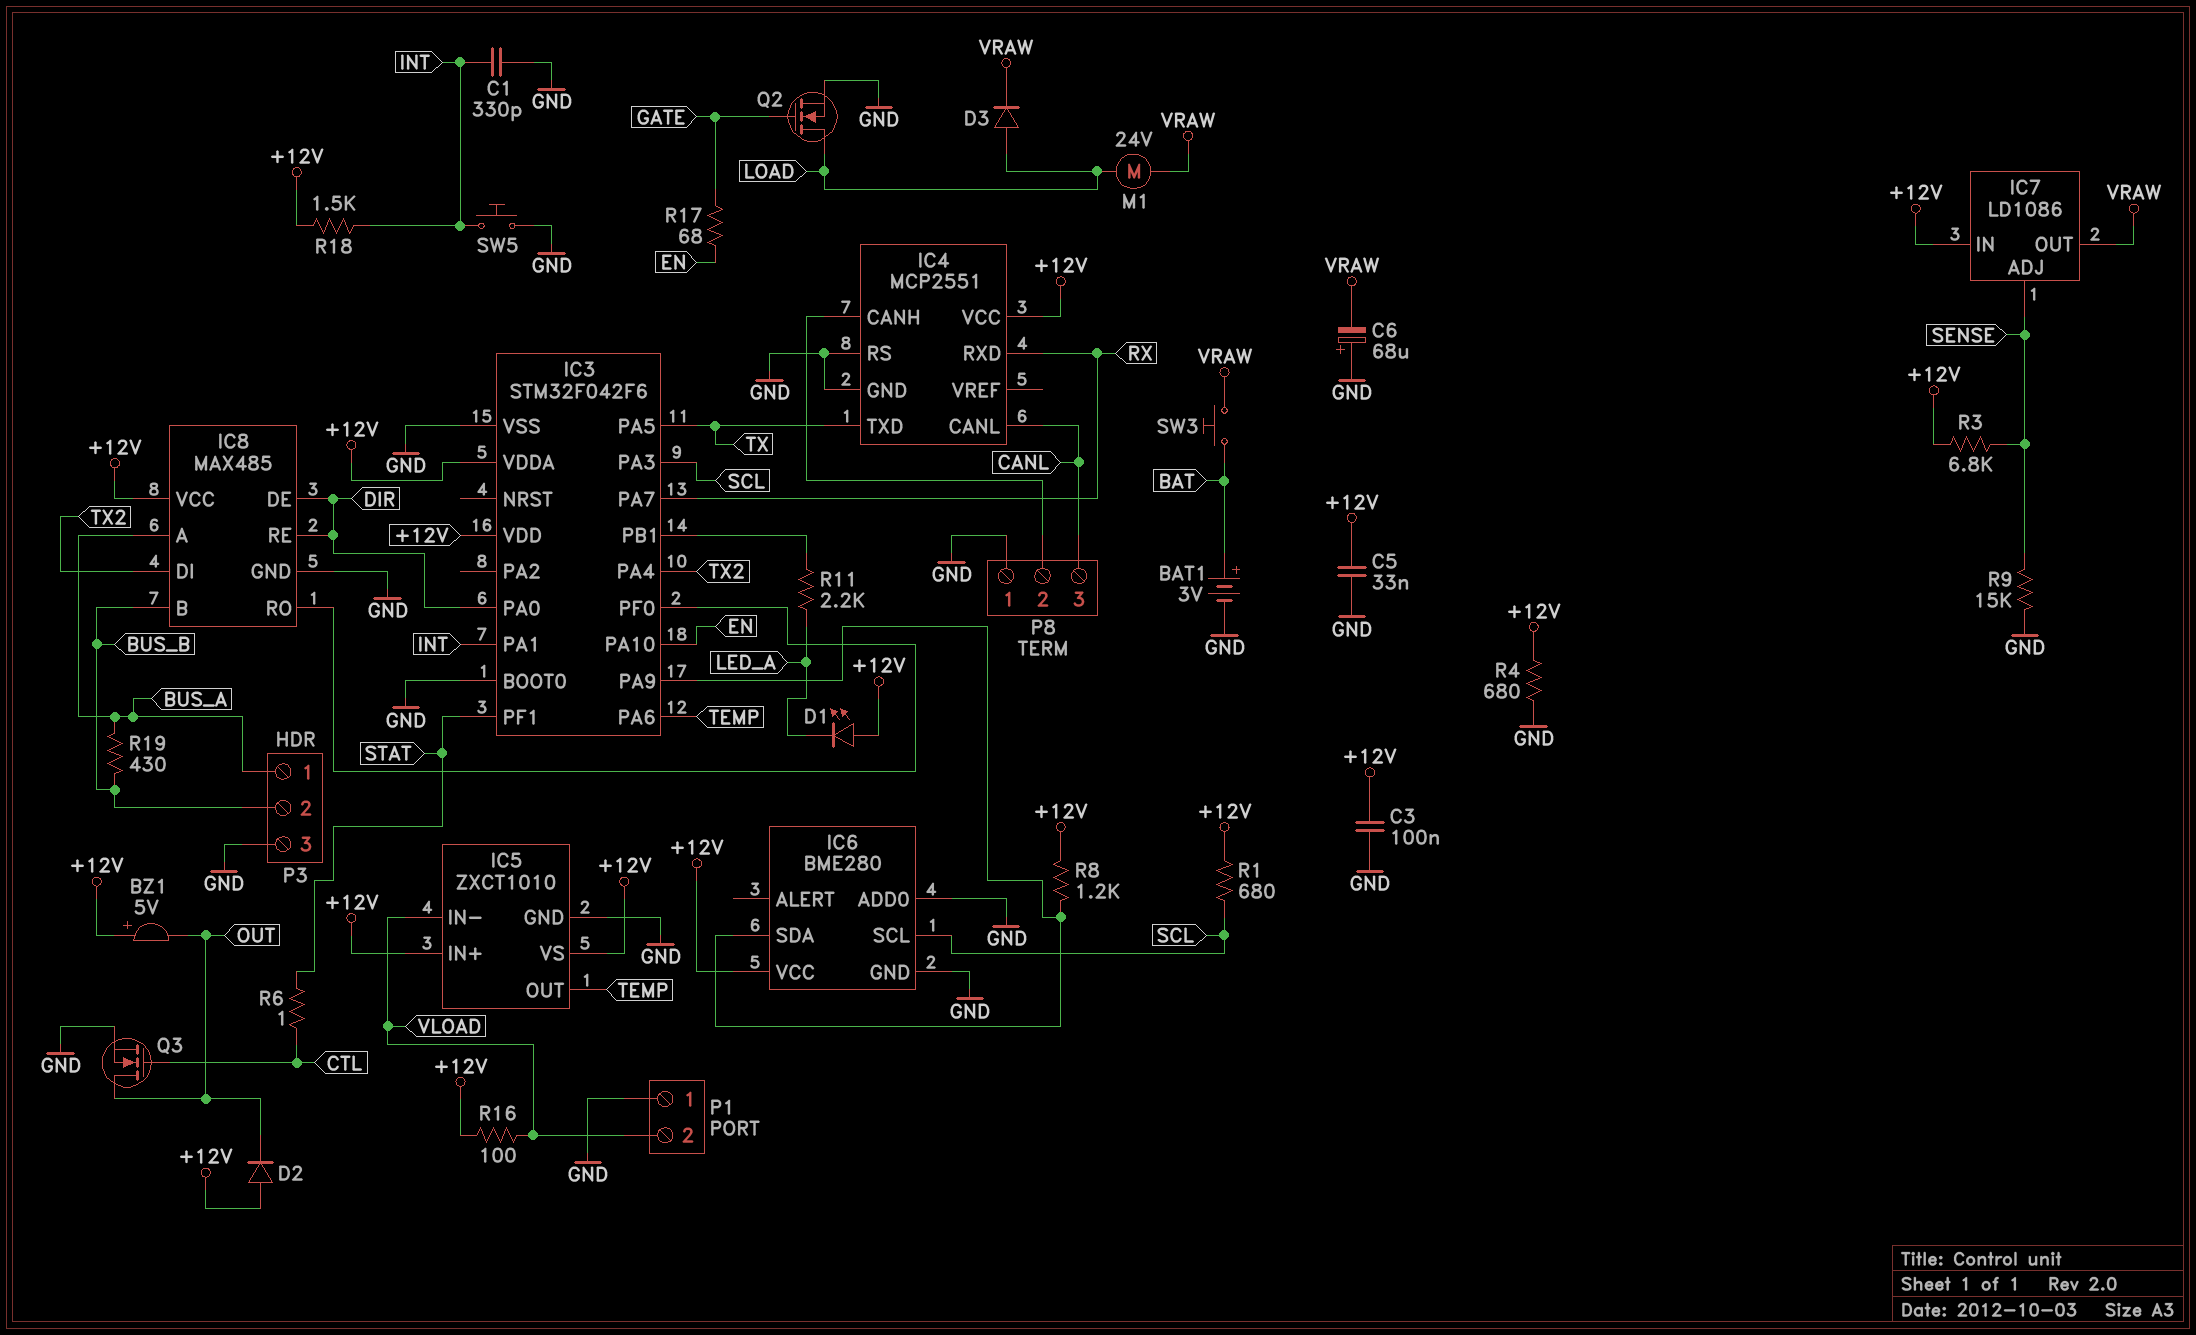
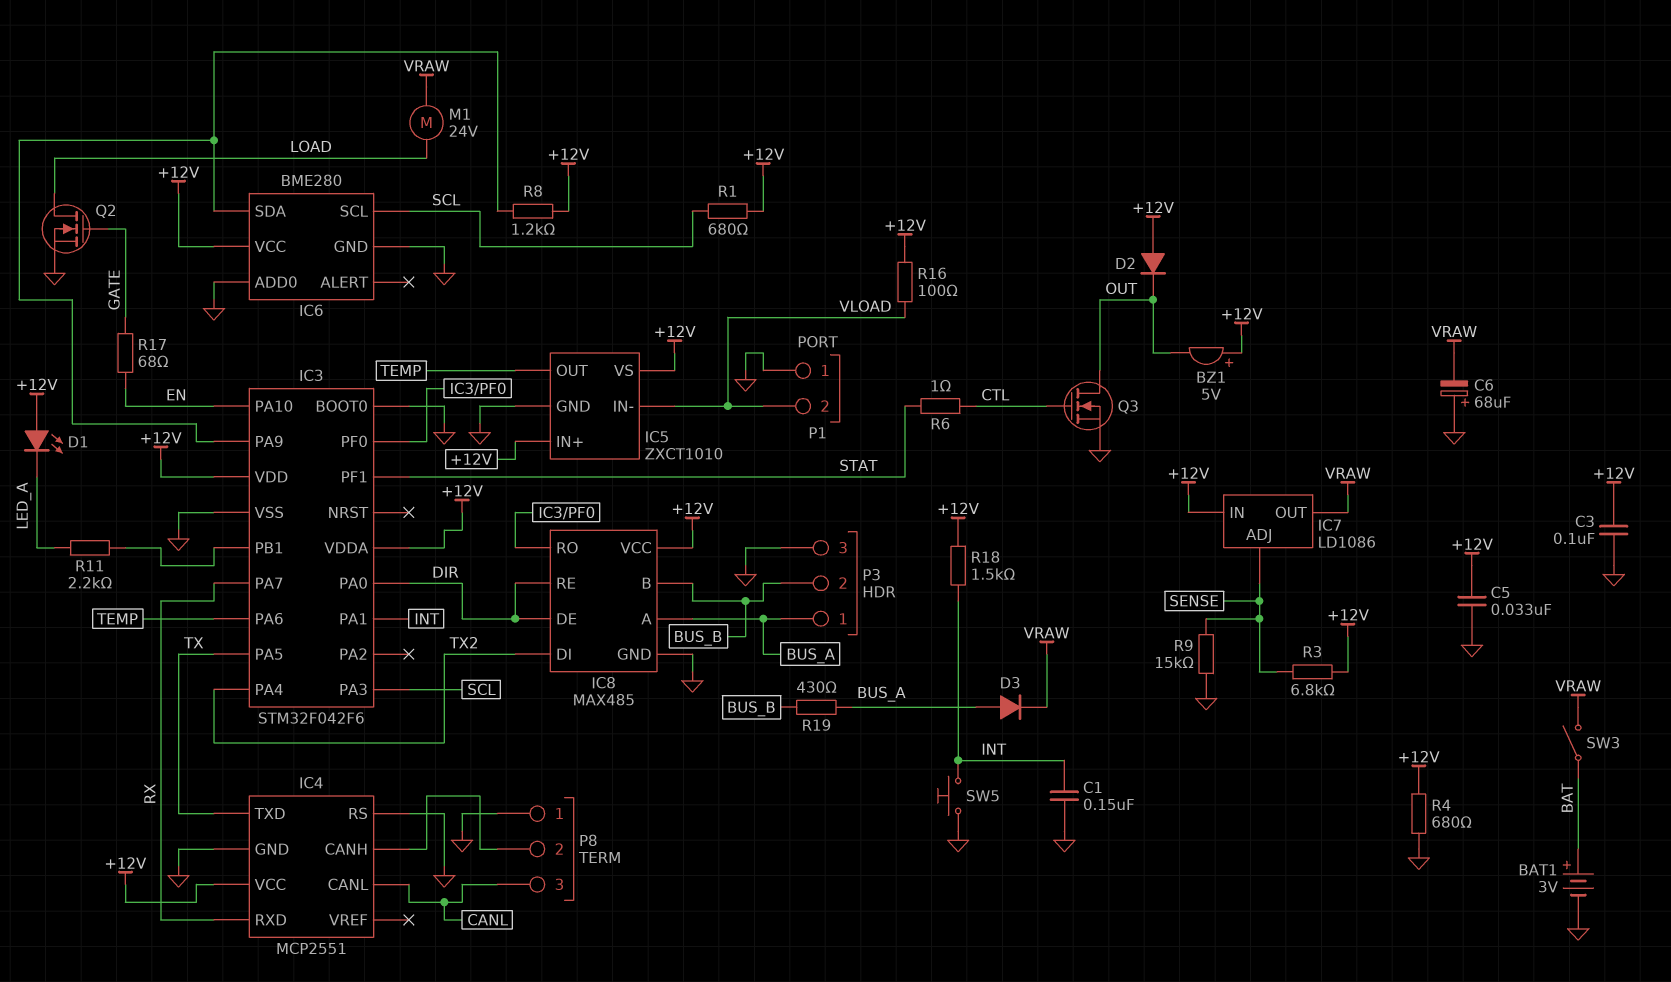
C1: 330pF (GND, INT) -> 150nF (GND, INT)
D3: diode (A LOAD, K VRAW) -> diode (A BUS_A, K VRAW)
SW3: button (BAT, VRAW) -> switch (BAT, VRAW)

